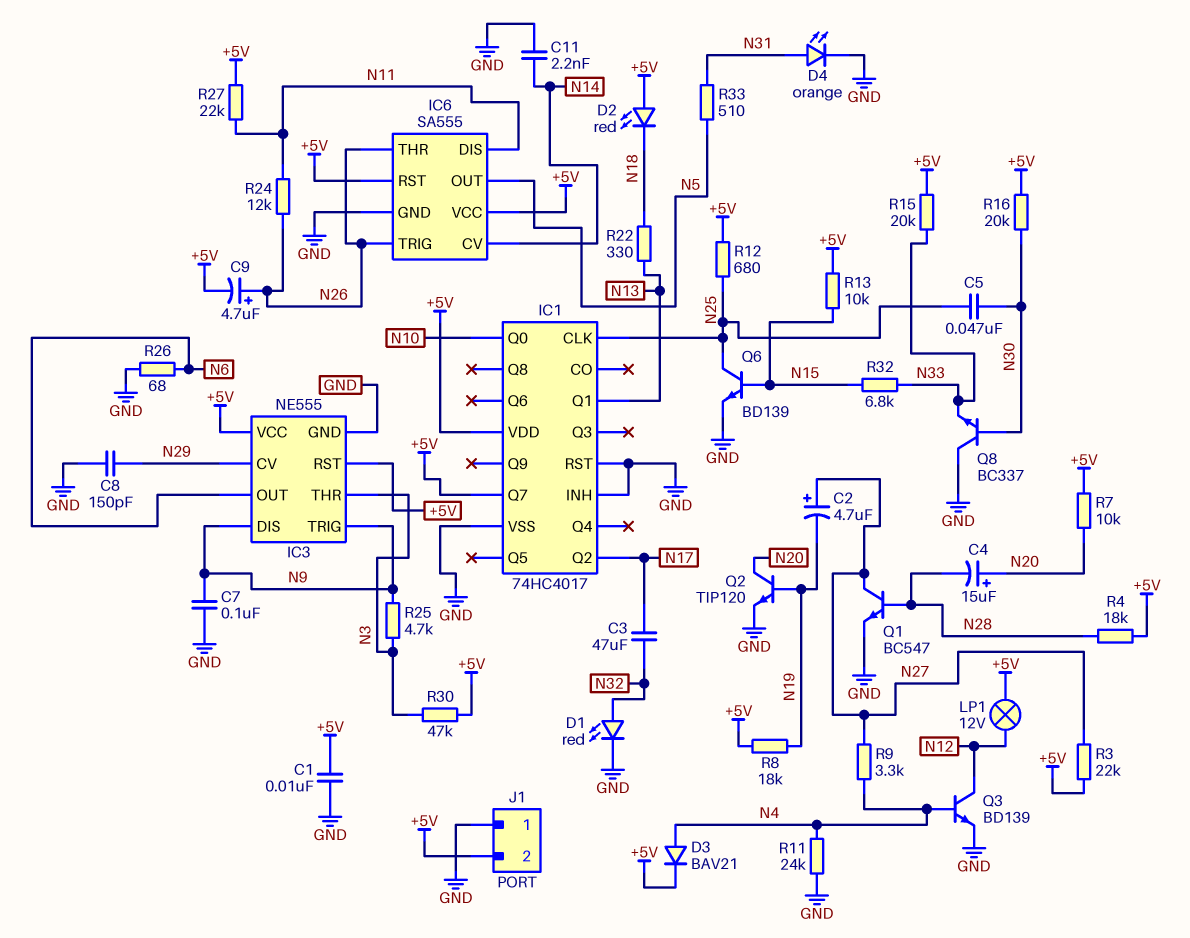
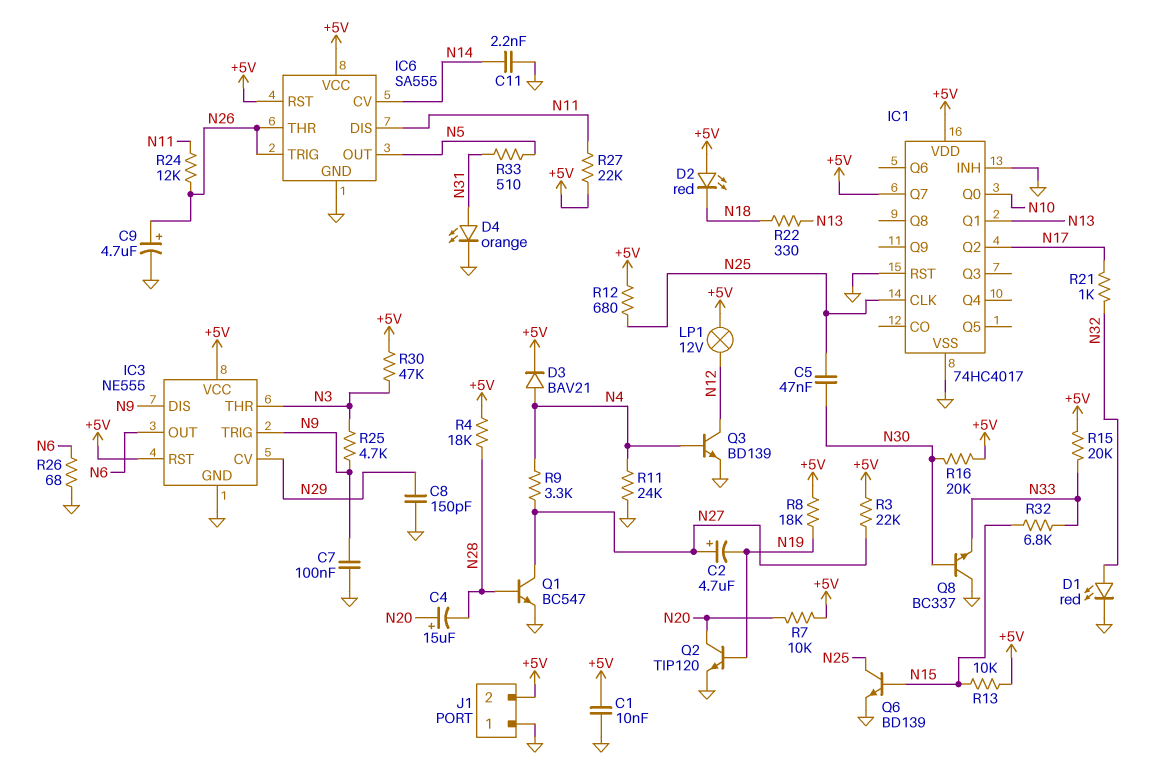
C3: 47uF (N17, N32) -> none
C9: 4.7uF (plus N26, minus +5V) -> 4.7uF (plus N26, minus GND)
R21: none -> 1k (N17, N32)

